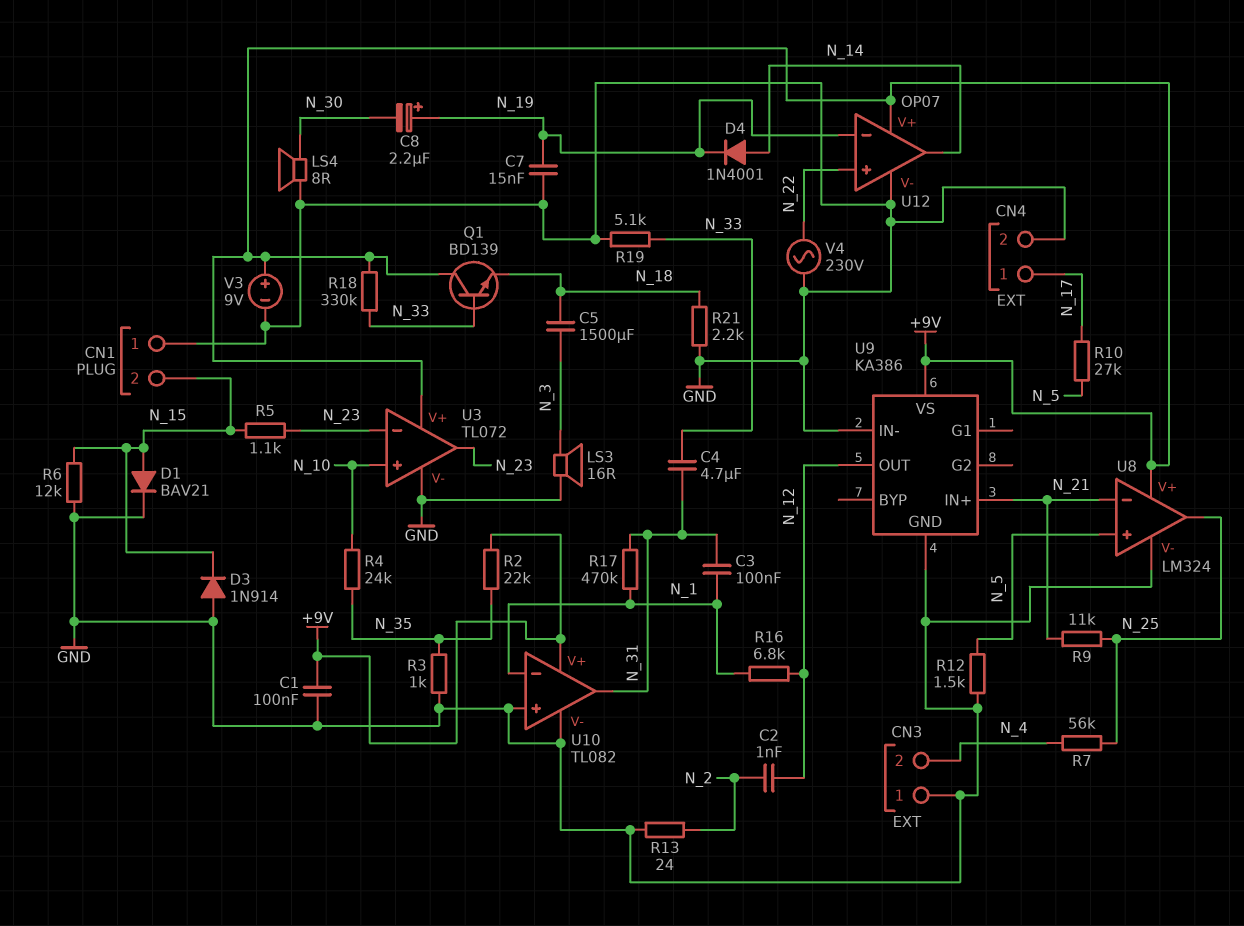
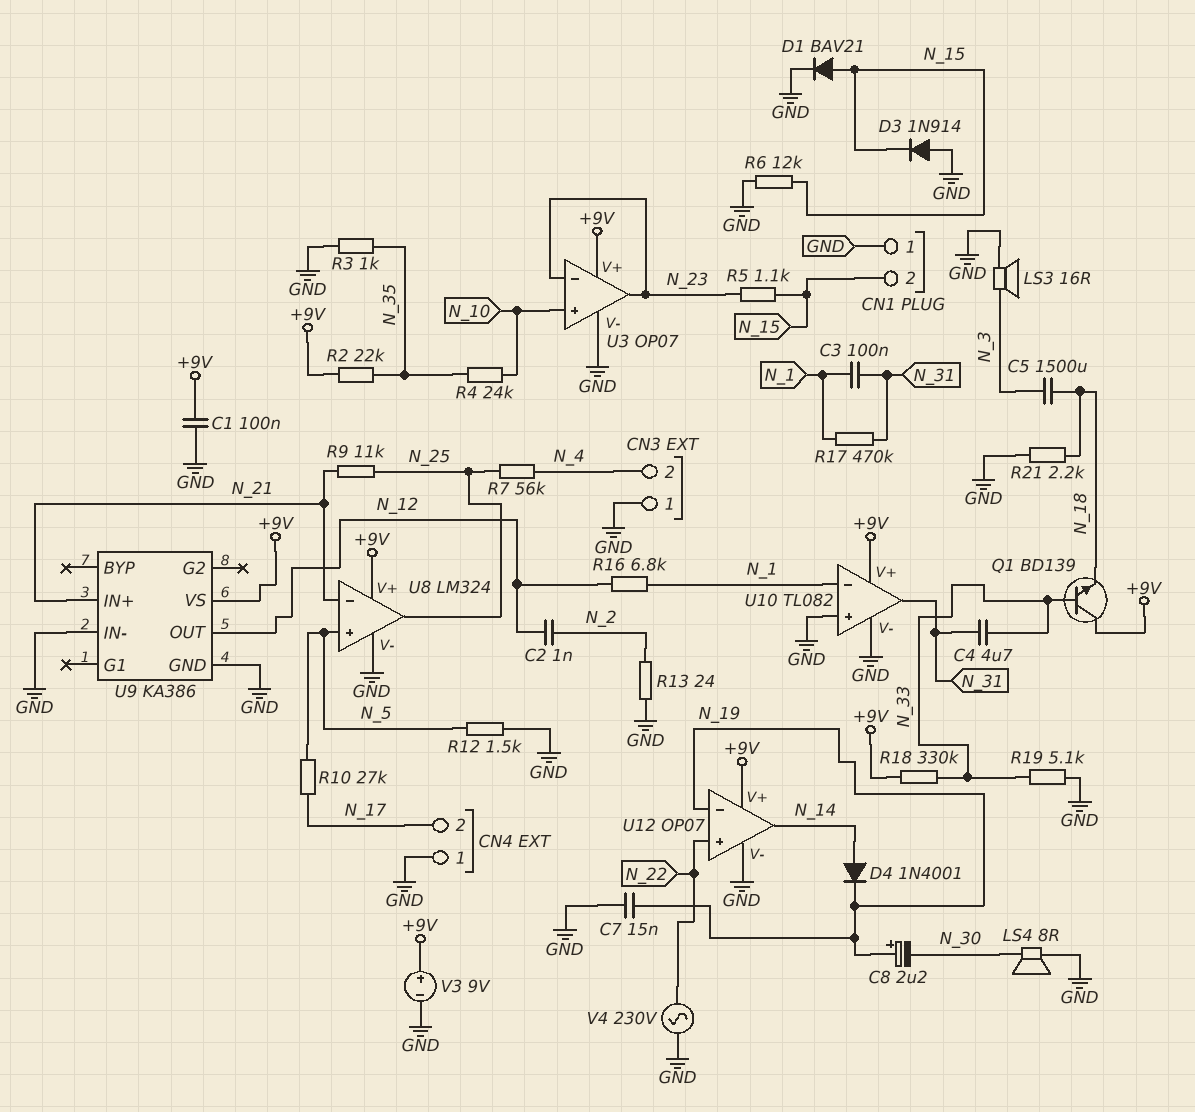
CN4 pin 1: N_17 -> GND
CN4 pin 2: GND -> N_17
U3: TL072 -> OP07

